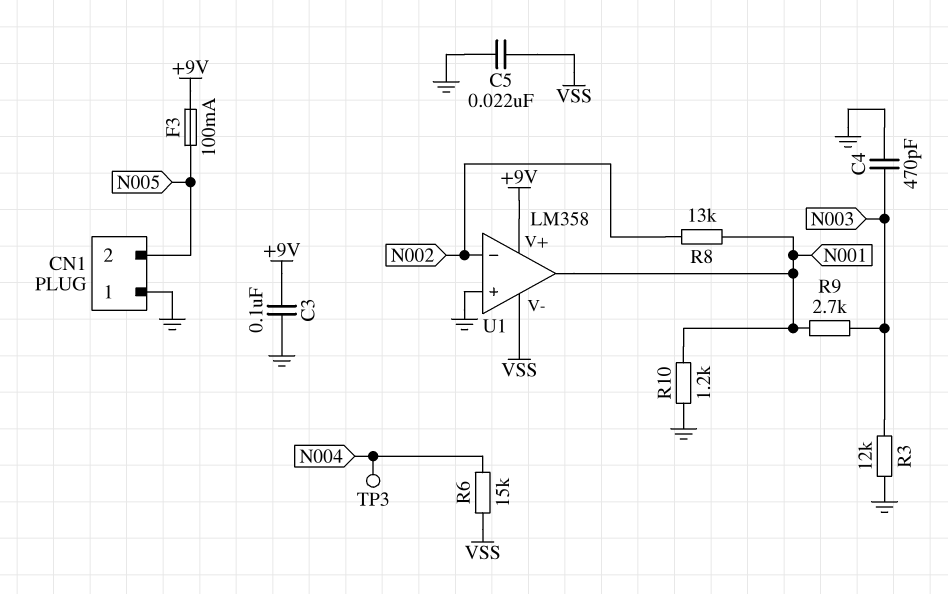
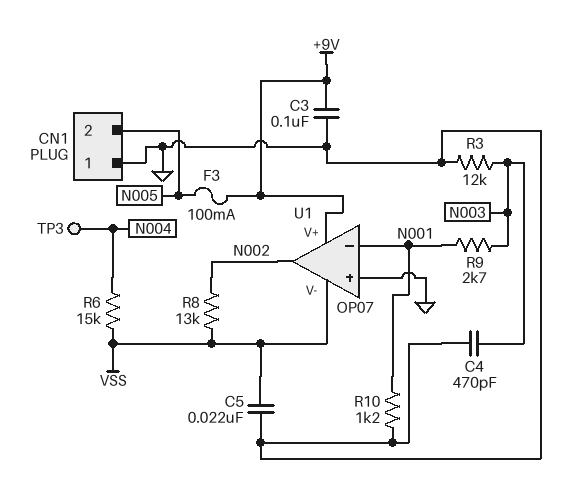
R8: 13k (N001, N002) -> 13k (N002, VSS)
U1: LM358 -> OP07
U1 pin in-: N002 -> N001
U1 pin out: N001 -> N002

